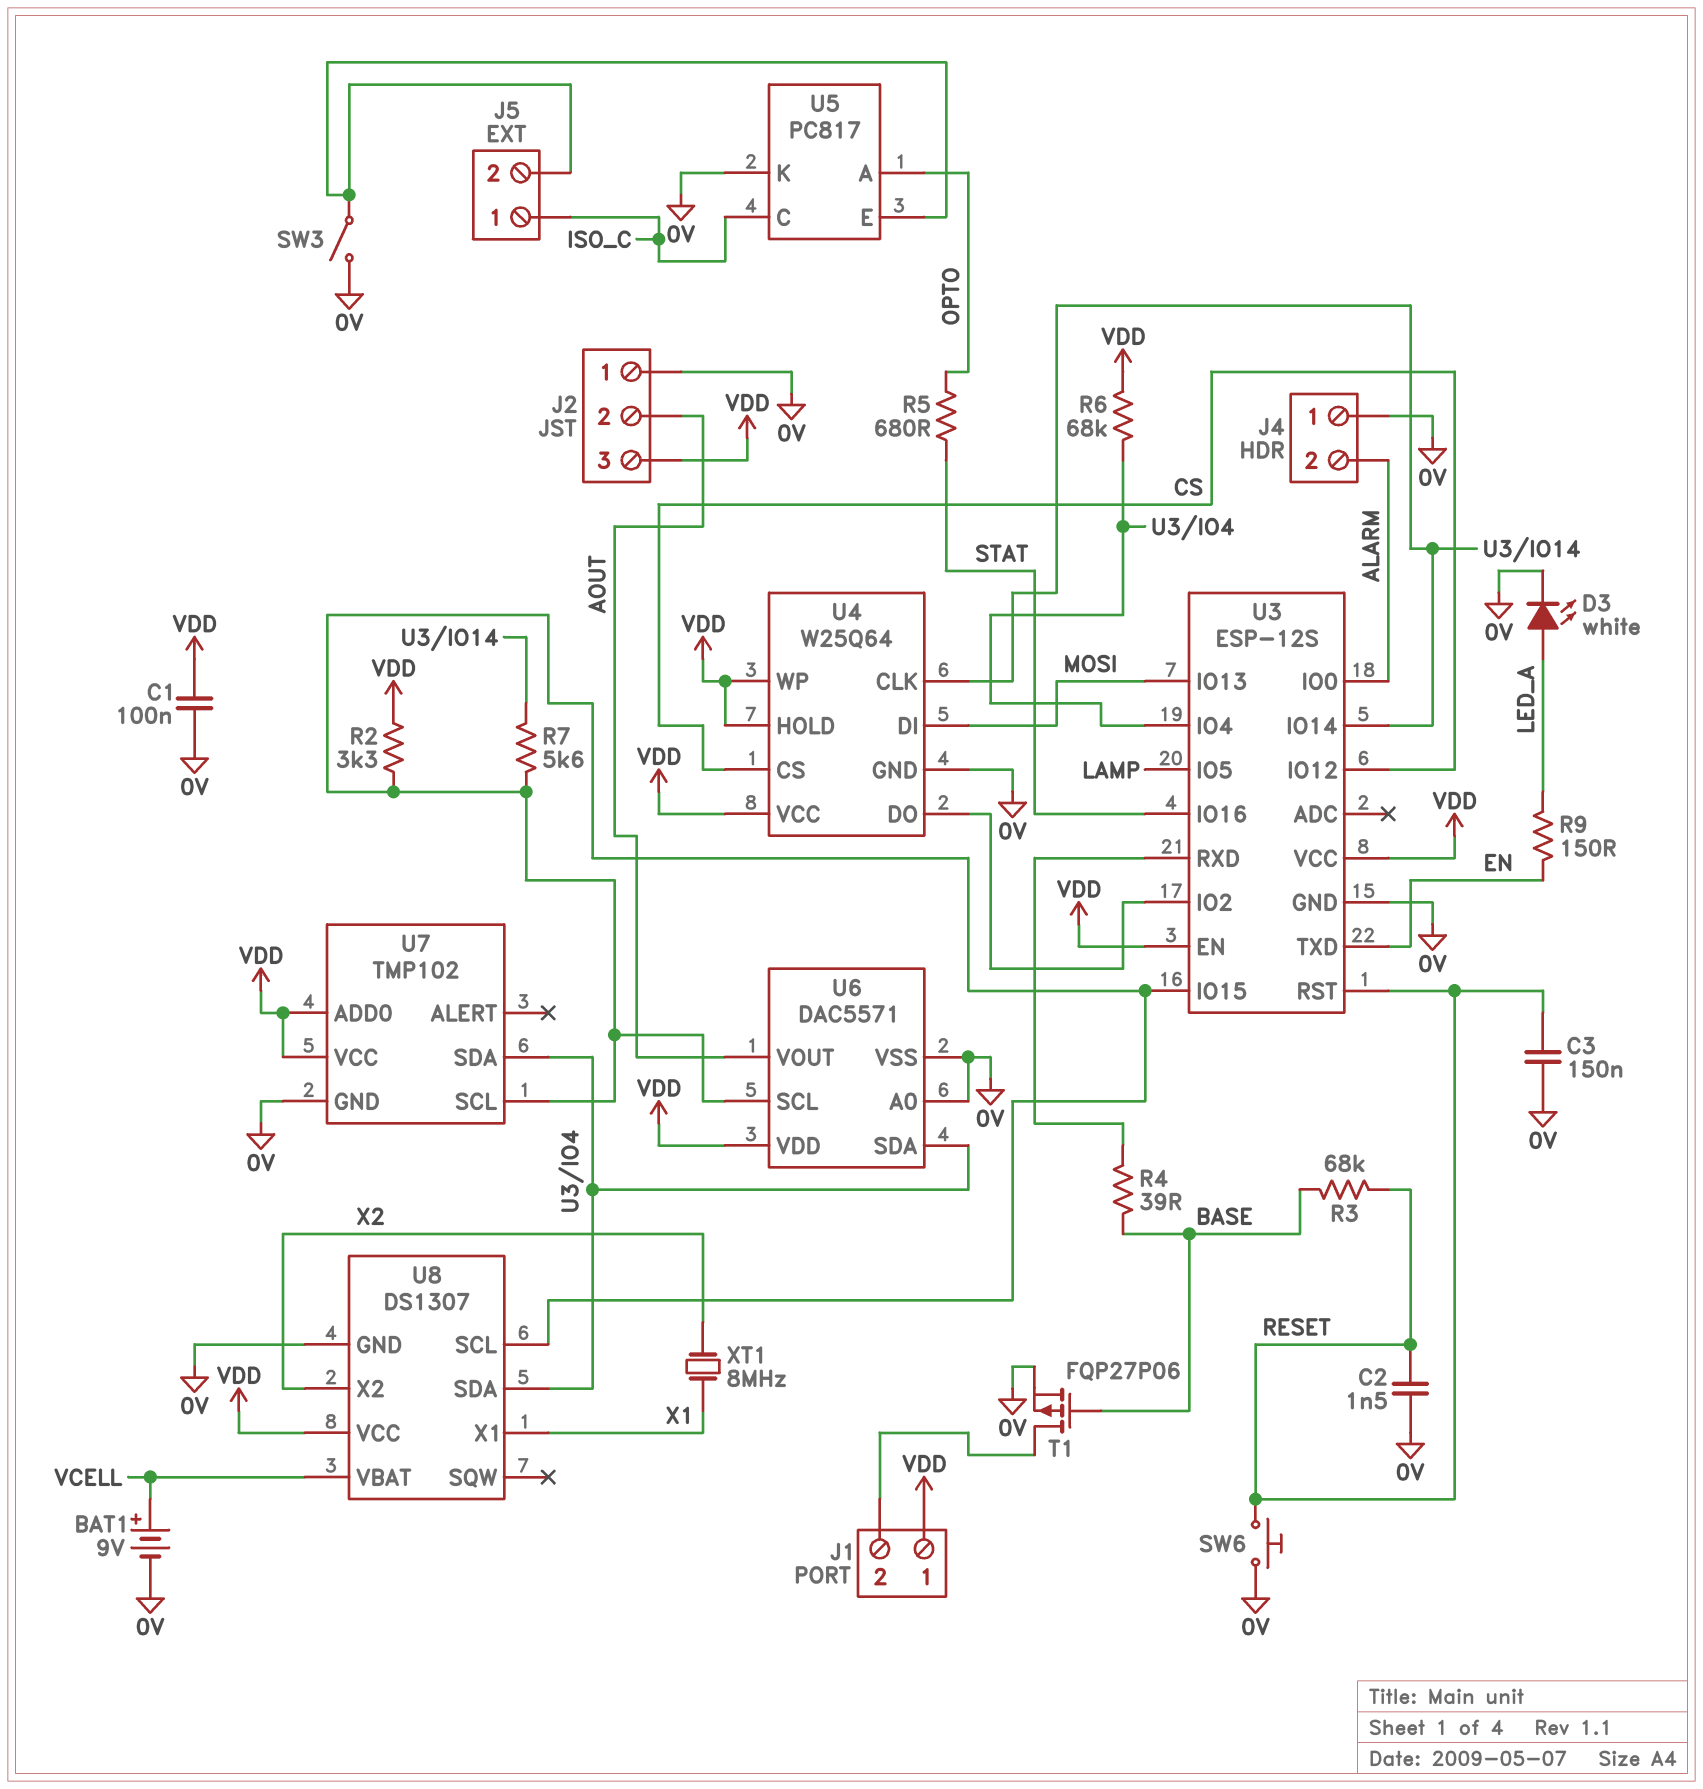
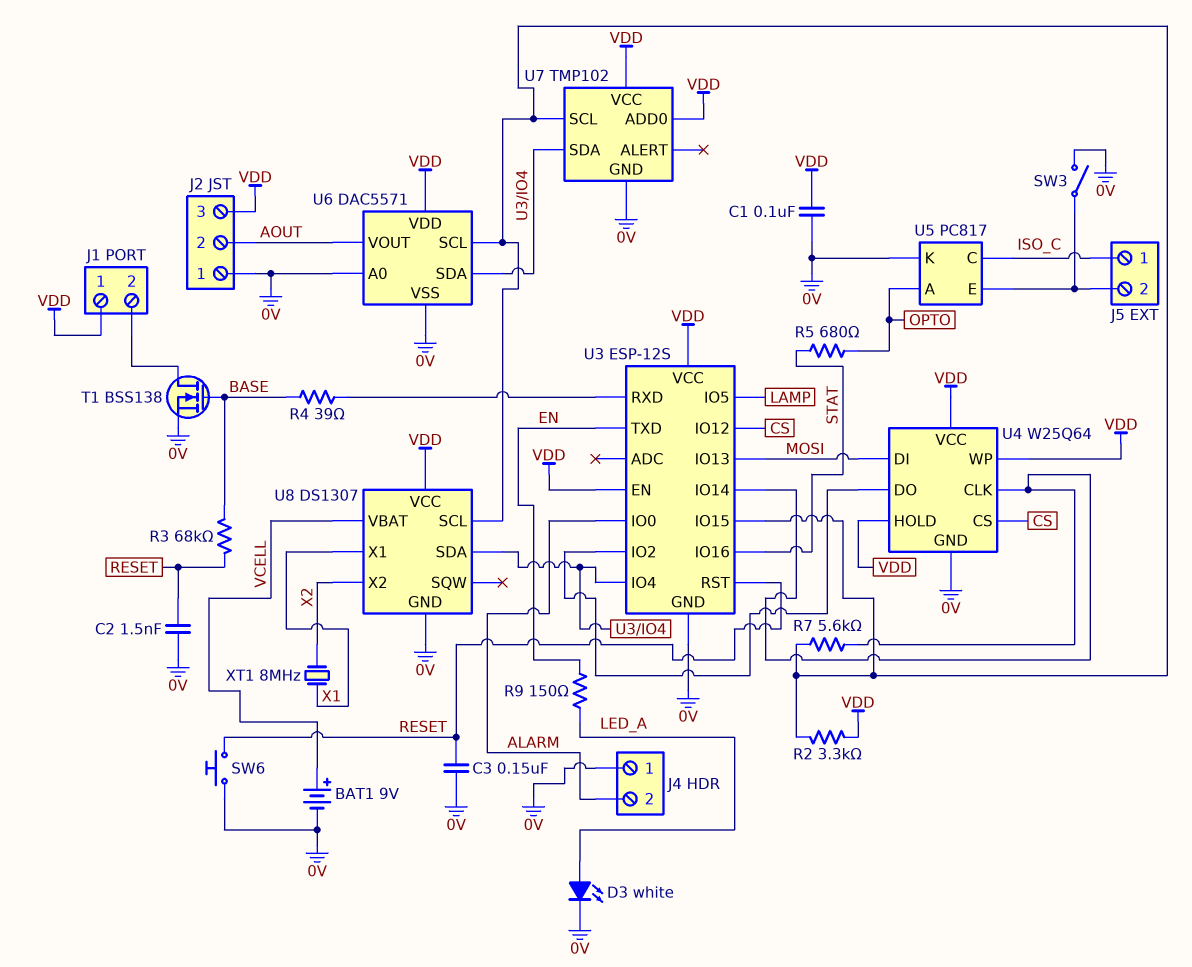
R6: 68k (U3/IO4, VDD) -> none
T1: PMOS FQP27P06 (G BASE, D J1/2, S 0V) -> NMOS BSS138 (G BASE, D J1/2, S 0V)

